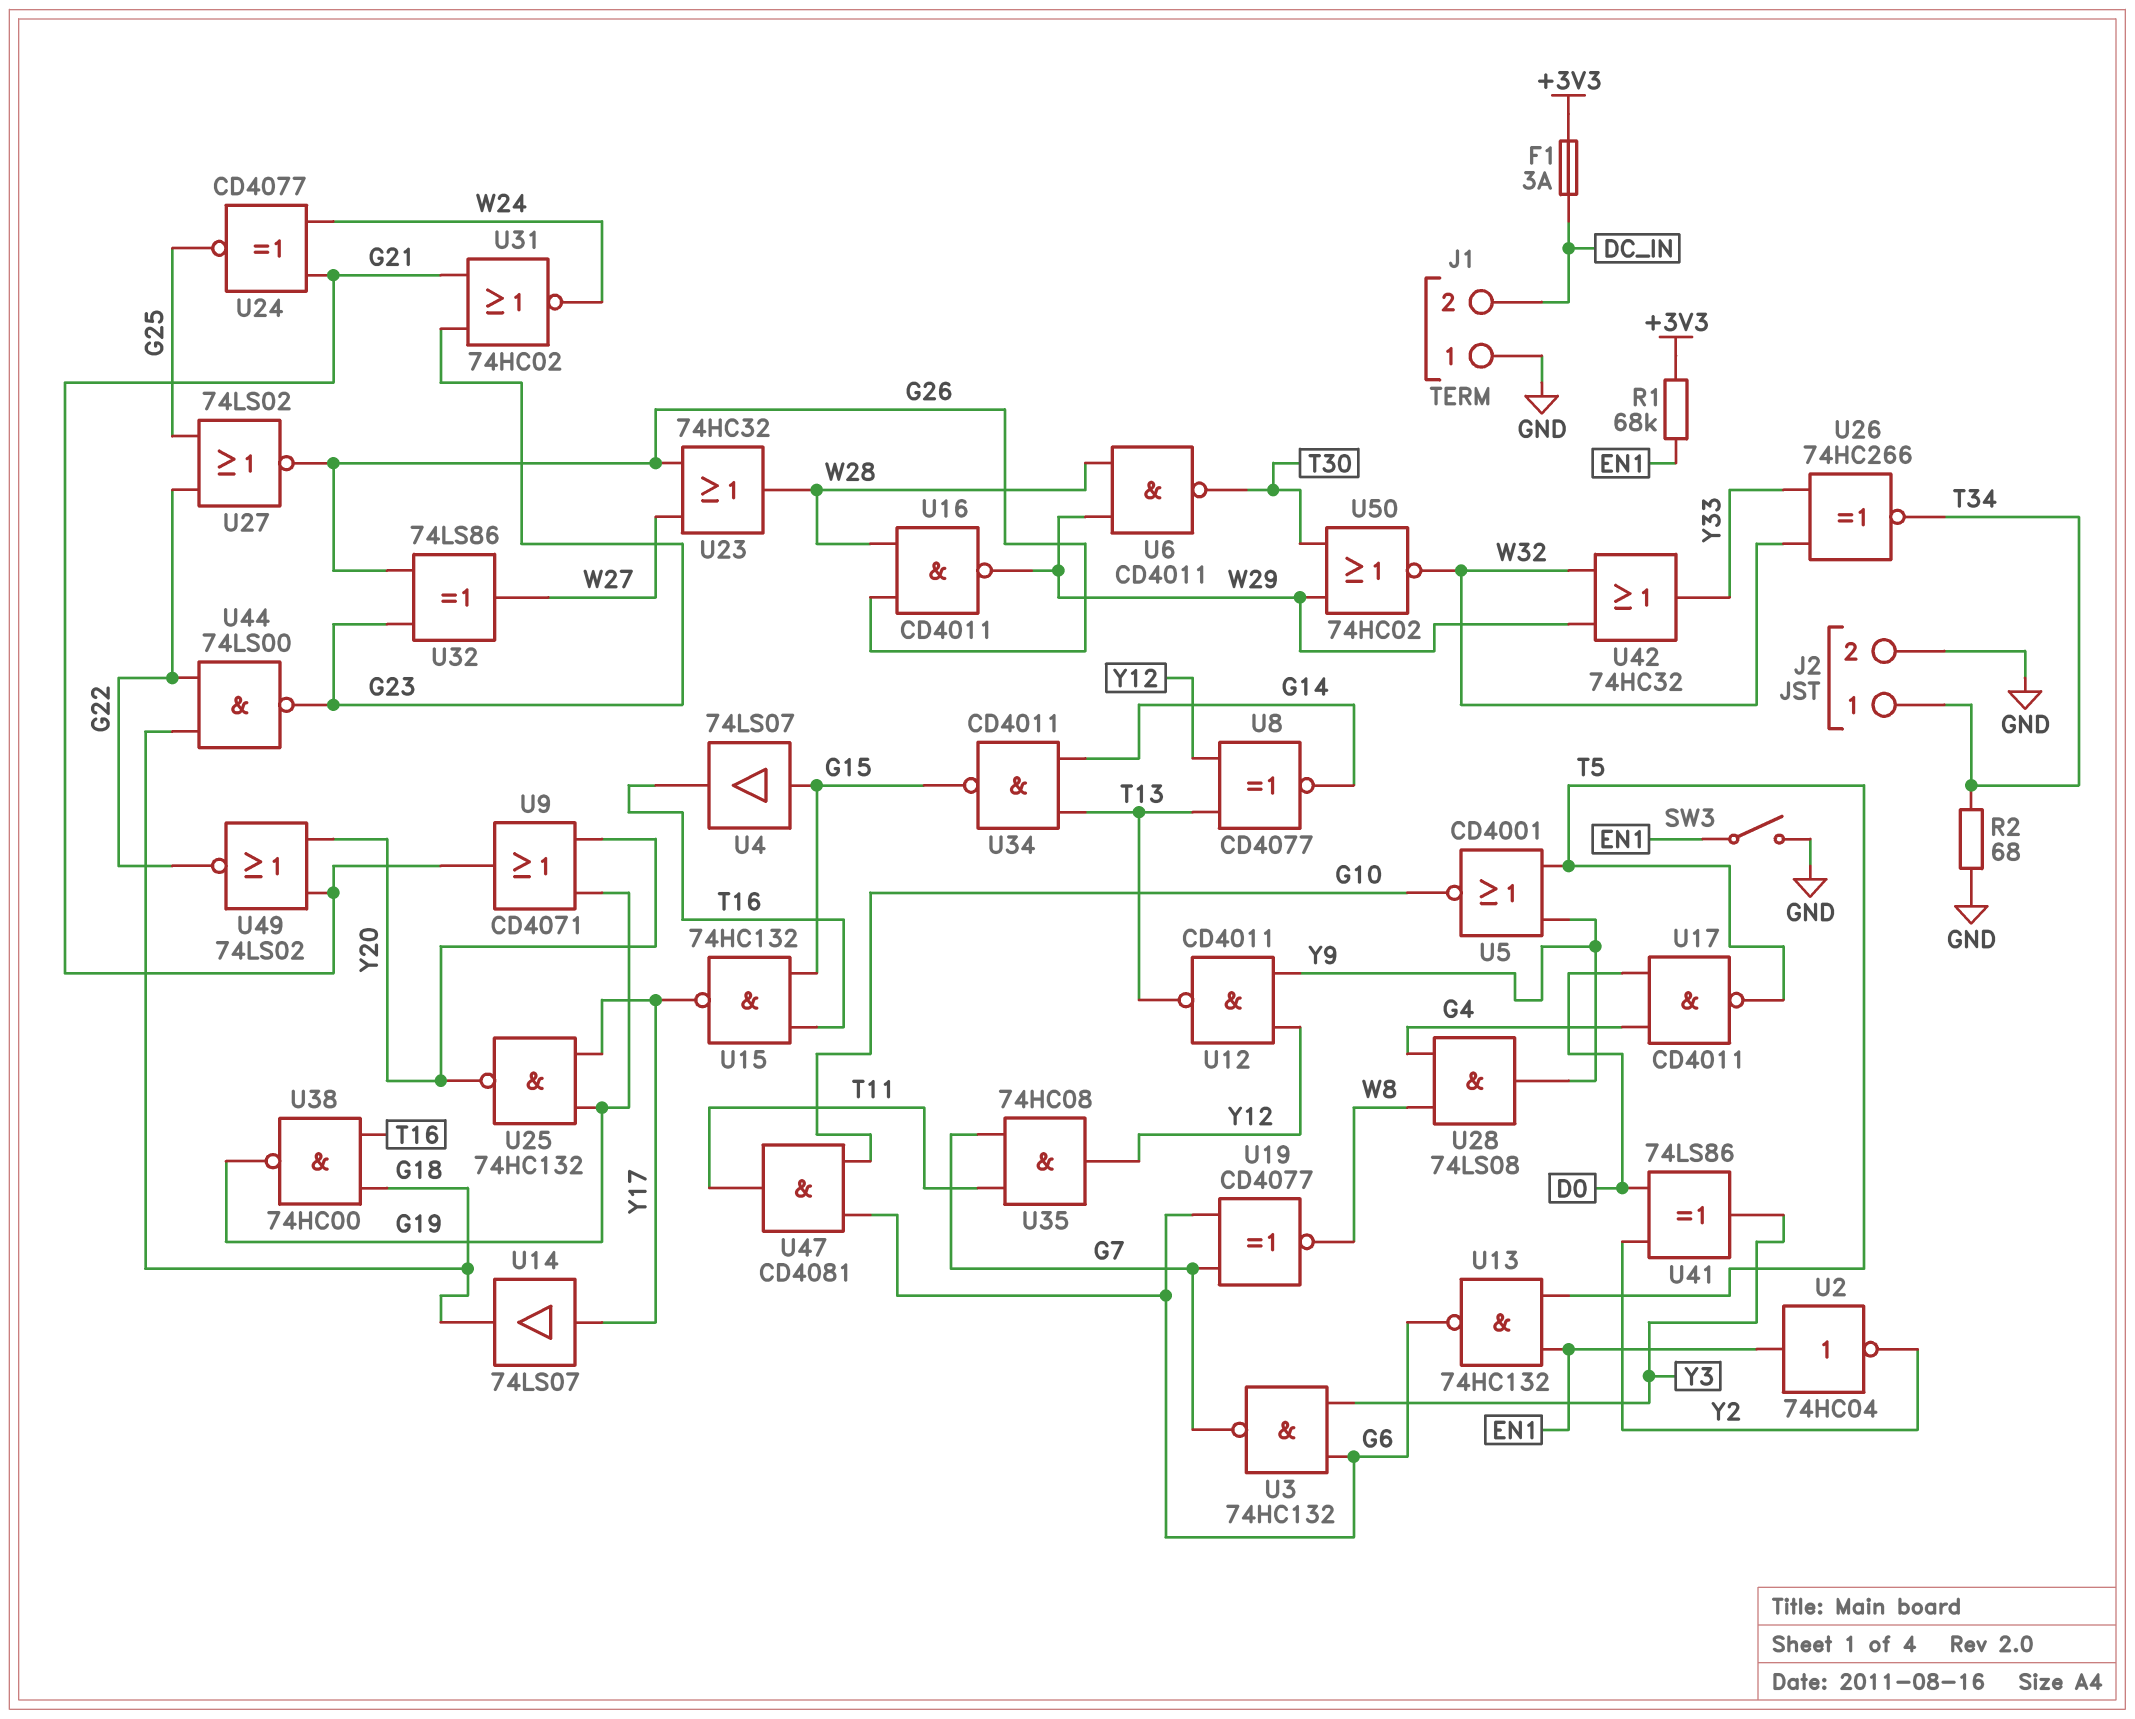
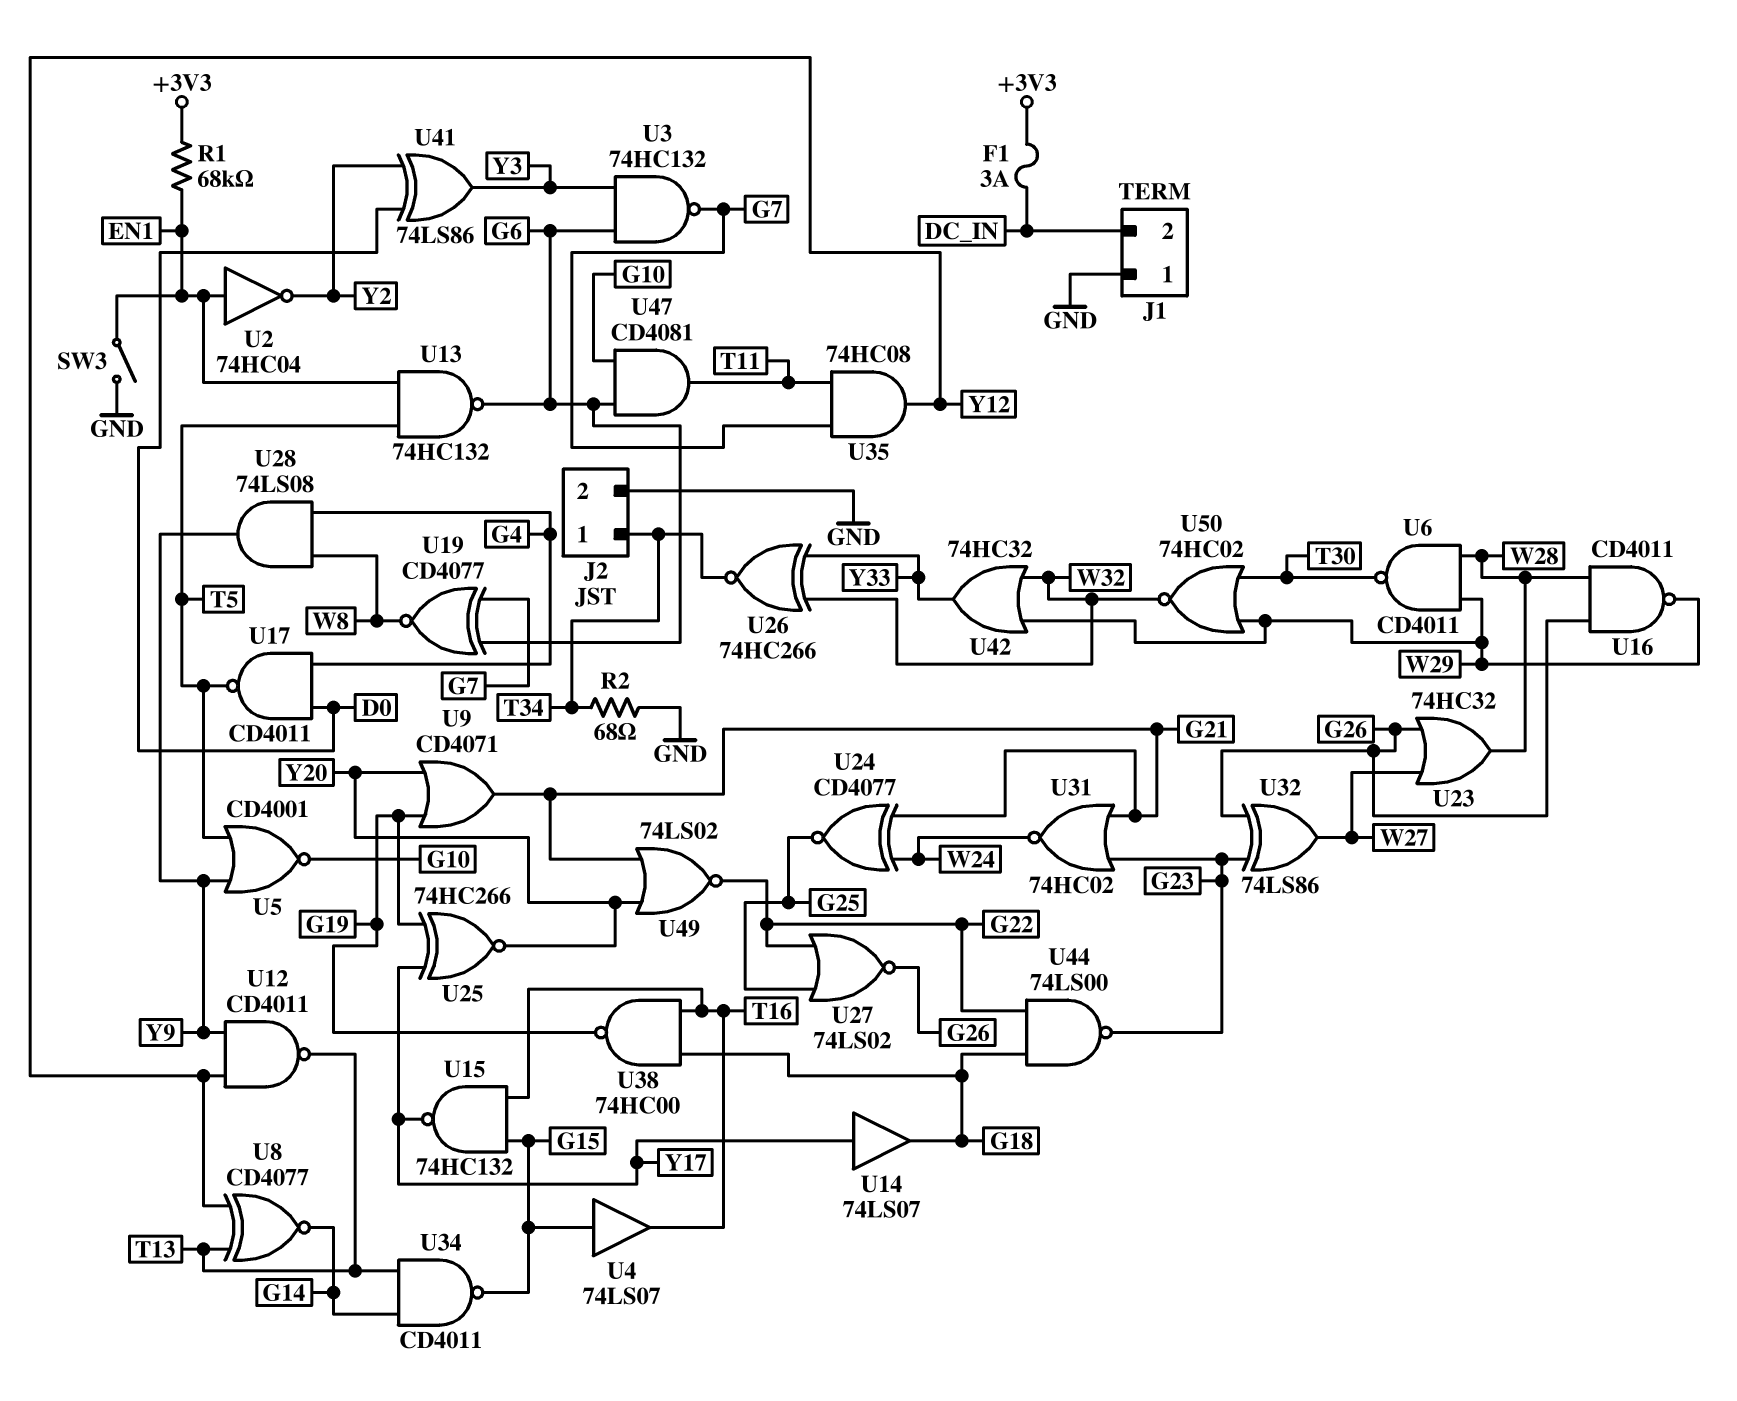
U25: NAND 74HC132 (in G19, in Y17, out Y20) -> XNOR 74HC266 (in G19, in Y17, out Y20)

